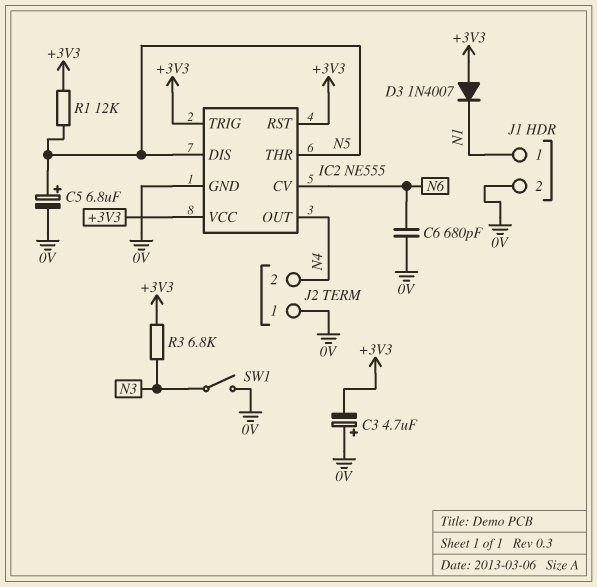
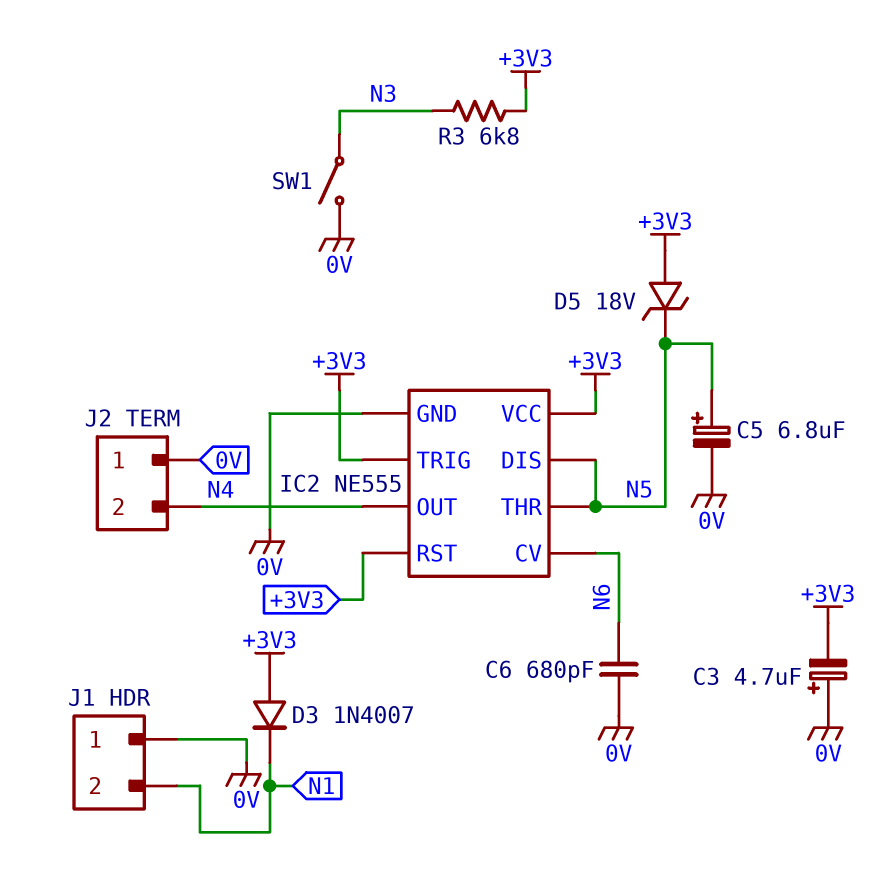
D5: none -> zener 18V (A +3V3, K N5)
J1 pin 1: N1 -> 0V
J1 pin 2: 0V -> N1
R1: 12k (+3V3, N5) -> none

